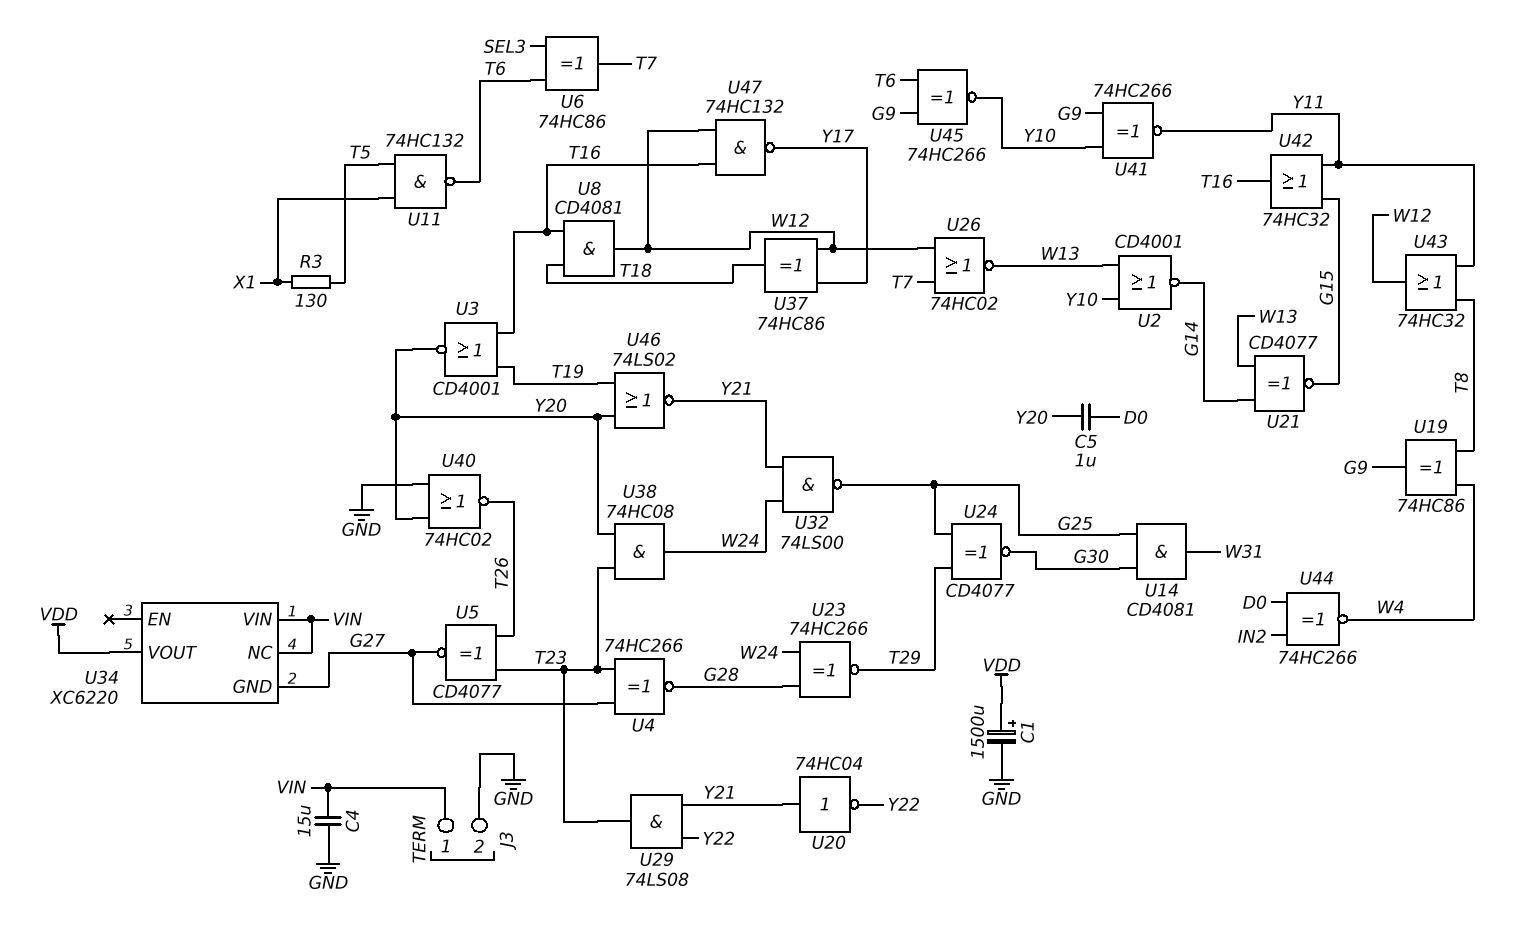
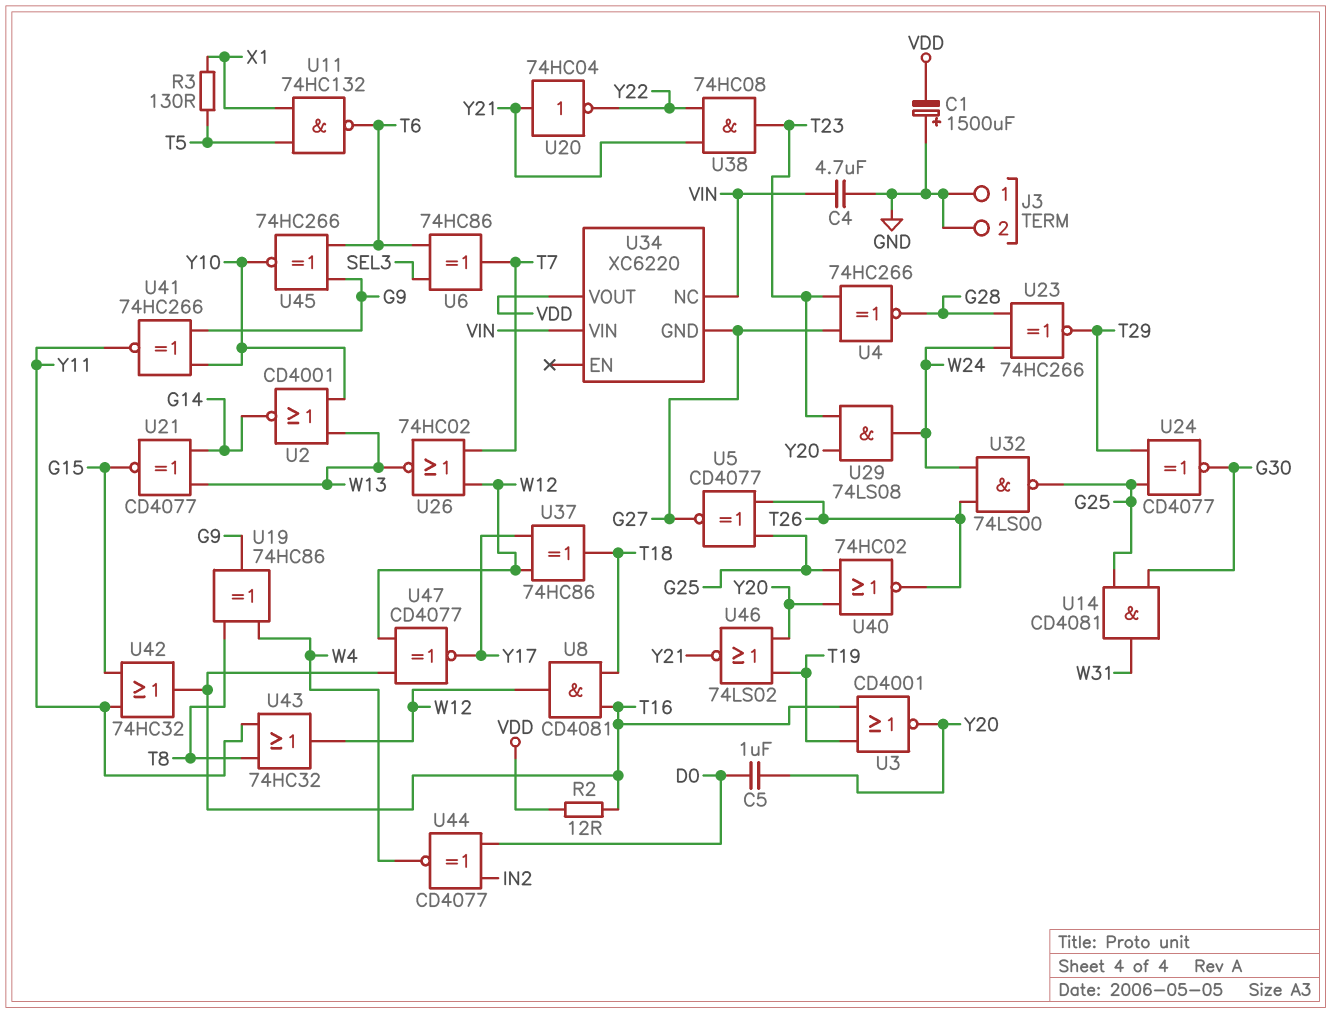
C1: 1500uF (plus VDD, minus GND) -> 1500uF (plus GND, minus VDD)
C4: 15uF (GND, VIN) -> 4.7uF (GND, VIN)
J3 pin 1: VIN -> GND
R2: none -> 12 (T16, VDD)
U5: XNOR CD4077 (in T23, in T26, out G27) -> XNOR CD4077 (in G25, in T26, out G27)
U29: AND 74LS08 (in Y21, in Y22, out T23) -> AND 74LS08 (in T23, in Y20, out W24)
U32: NAND 74LS00 (in W24, in Y21, out G25) -> NAND 74LS00 (in T26, in W24, out G25)
U38: AND 74HC08 (in T23, in Y20, out W24) -> AND 74HC08 (in Y21, in Y22, out T23)
U40: NOR 74HC02 (in GND, in Y20, out T26) -> NOR 74HC02 (in G25, in Y20, out T26)
U44: XNOR 74HC266 (in D0, in IN2, out W4) -> XNOR CD4077 (in D0, in IN2, out W4)
U47: NAND 74HC132 (in T16, in W12, out Y17) -> XNOR CD4077 (in T16, in W12, out Y17)

